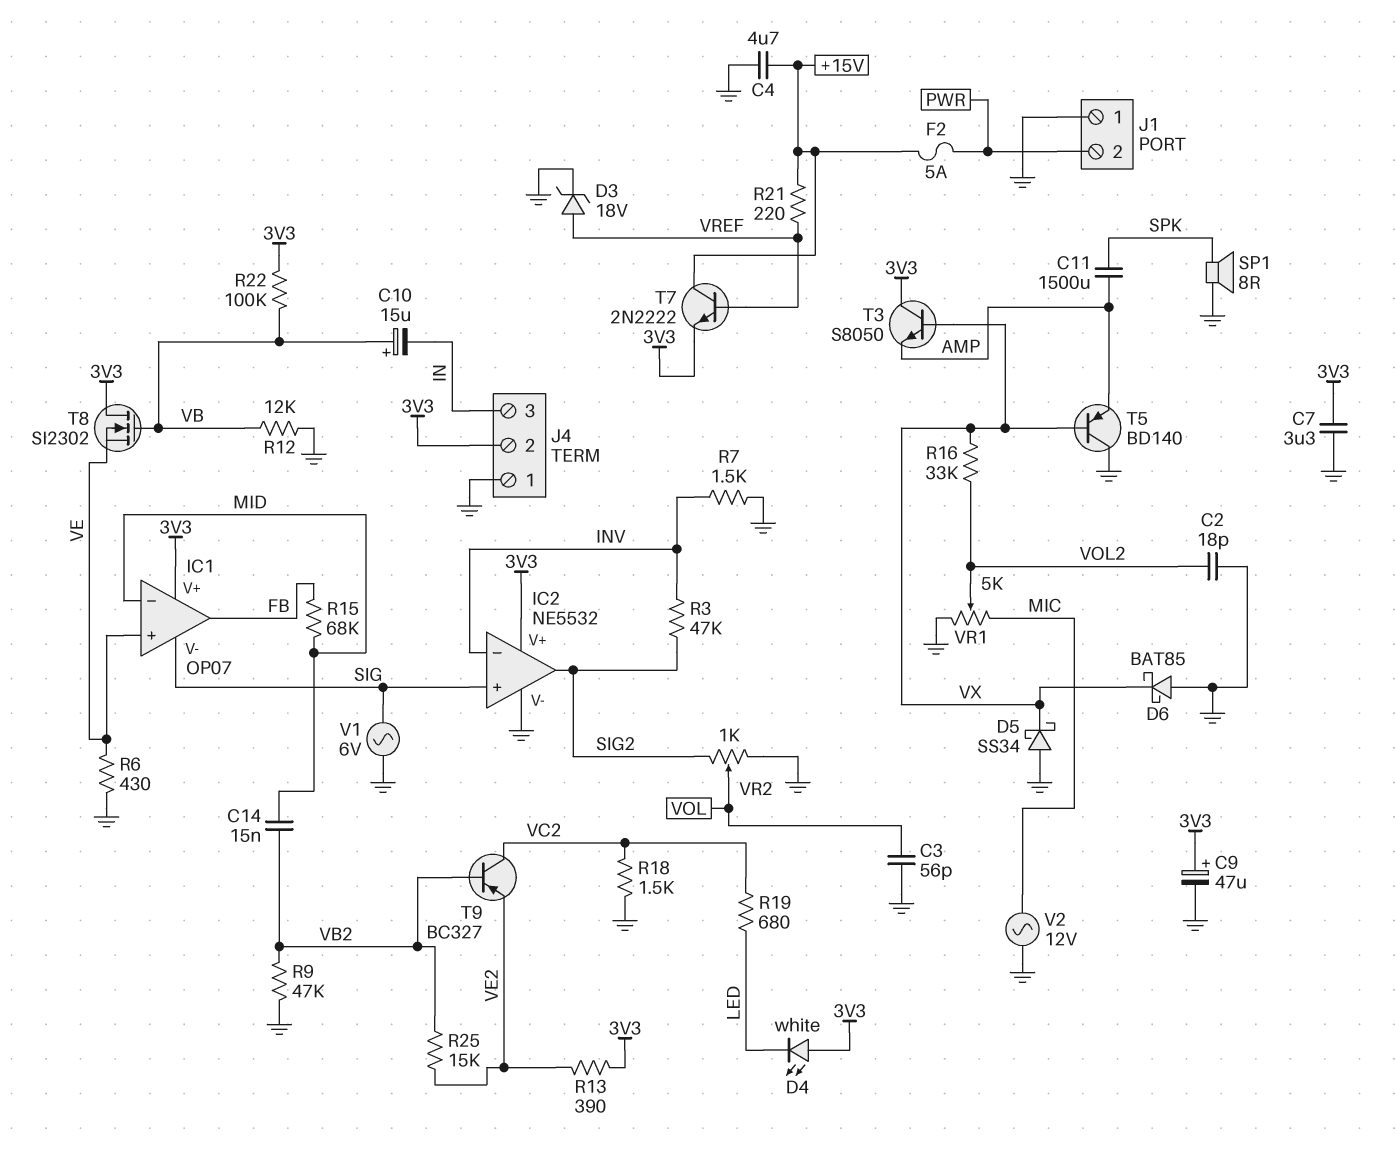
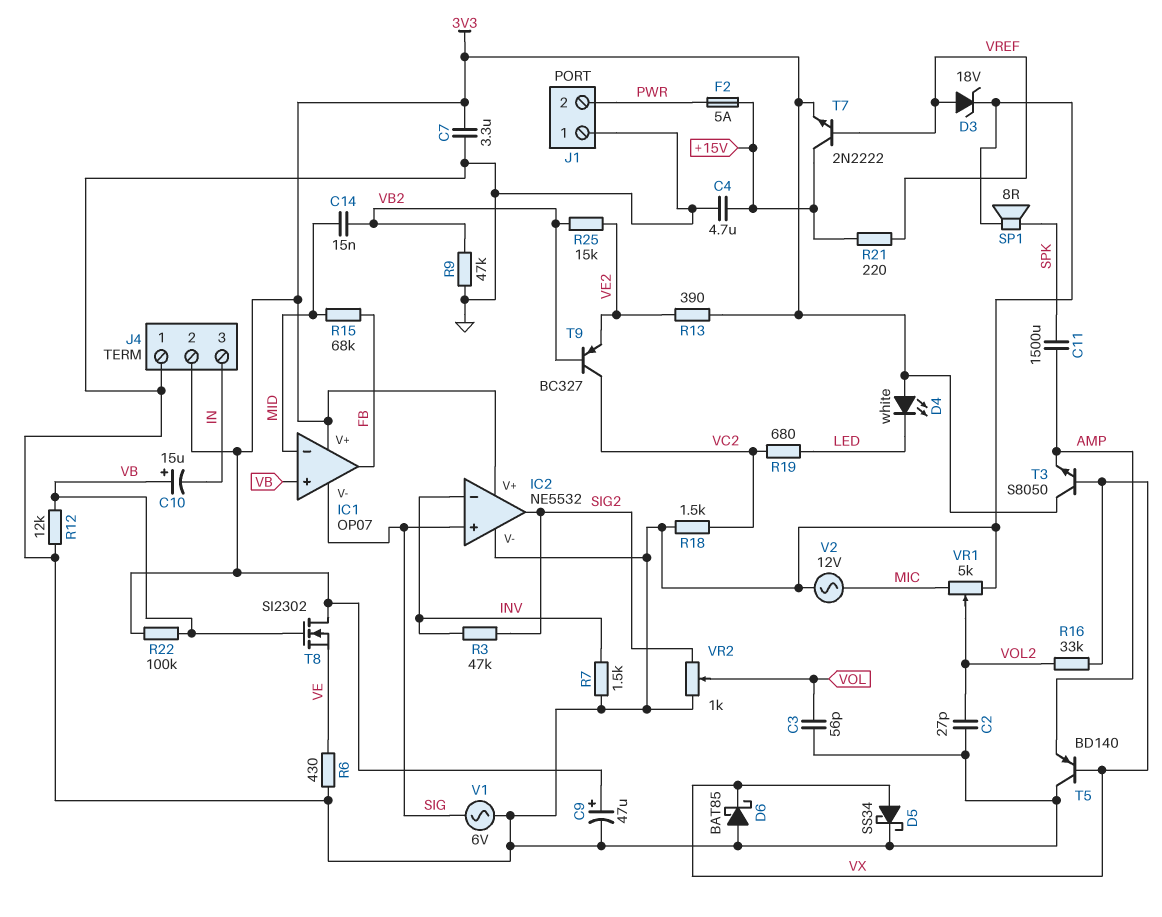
C2: 18pF (GND, VOL2) -> 27pF (GND, VOL2)
D5: schottky SS34 (A GND, K VX) -> schottky SS34 (A VX, K GND)
IC1 pin in+: VE -> VB

